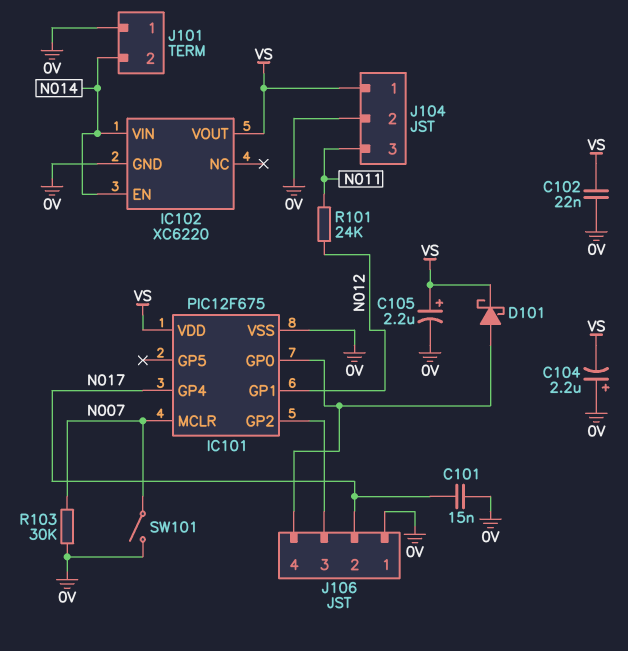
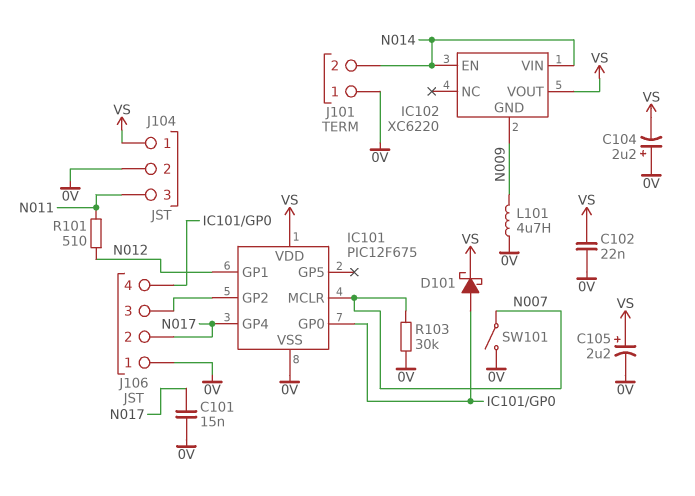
IC102 pin GND: 0V -> N009
L101: none -> 4.7uH (0V, N009)
R101: 24k (N011, N012) -> 510 (N011, N012)

